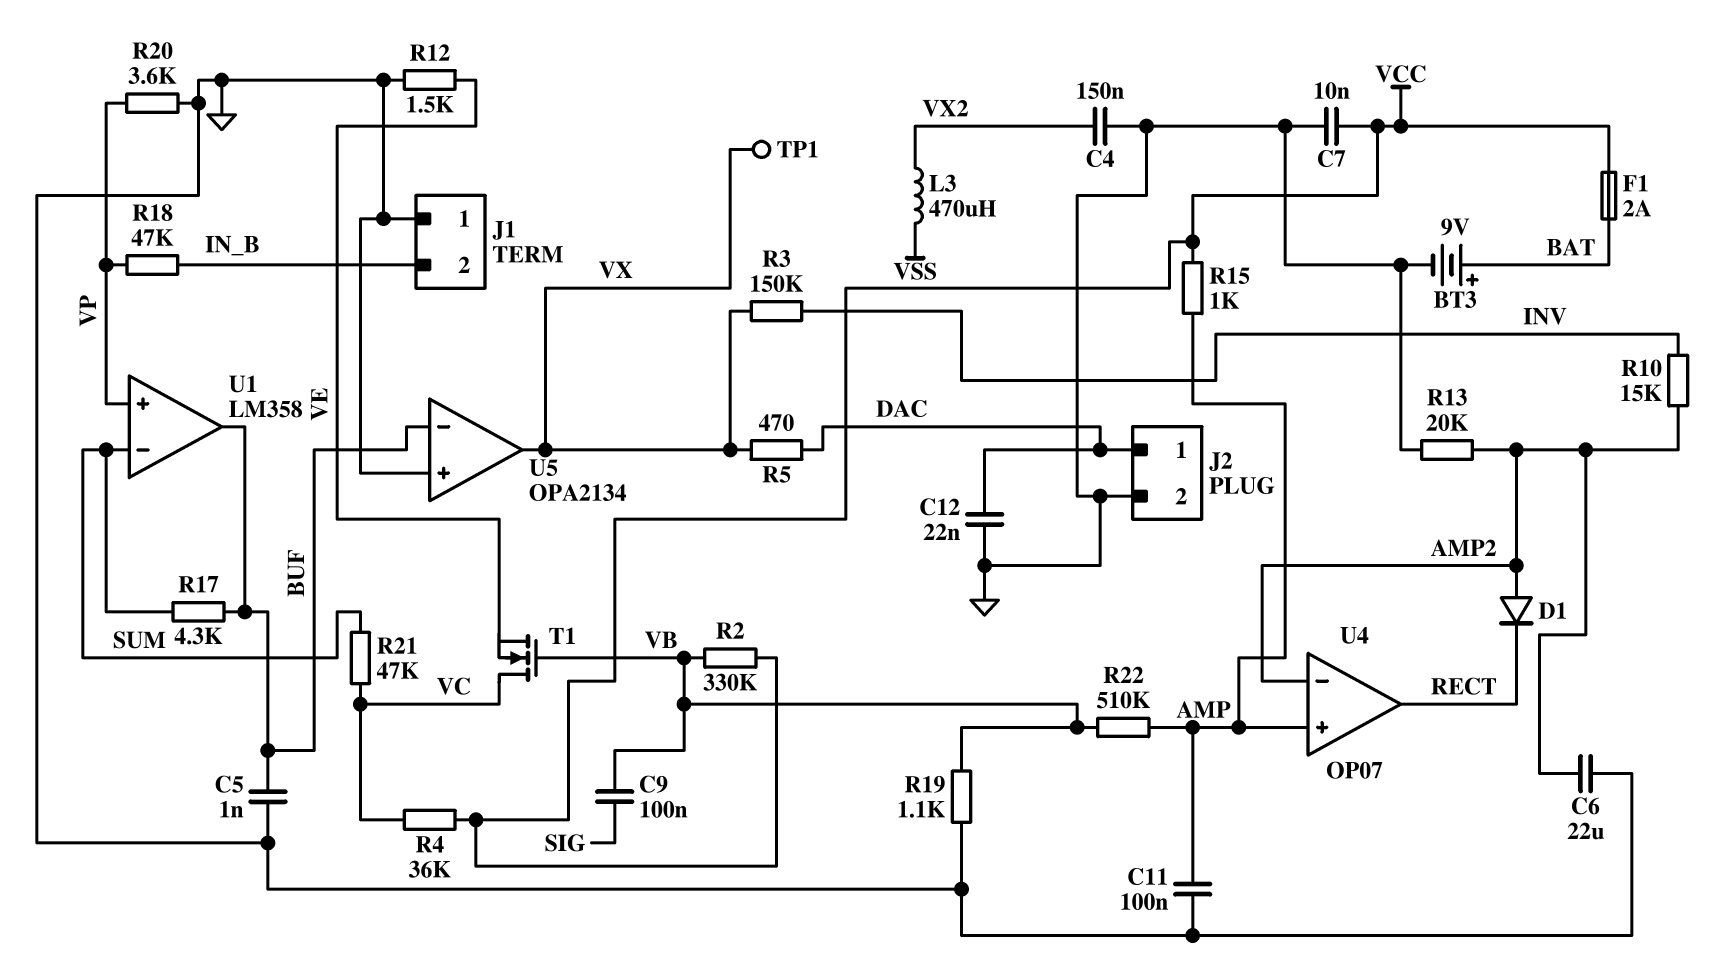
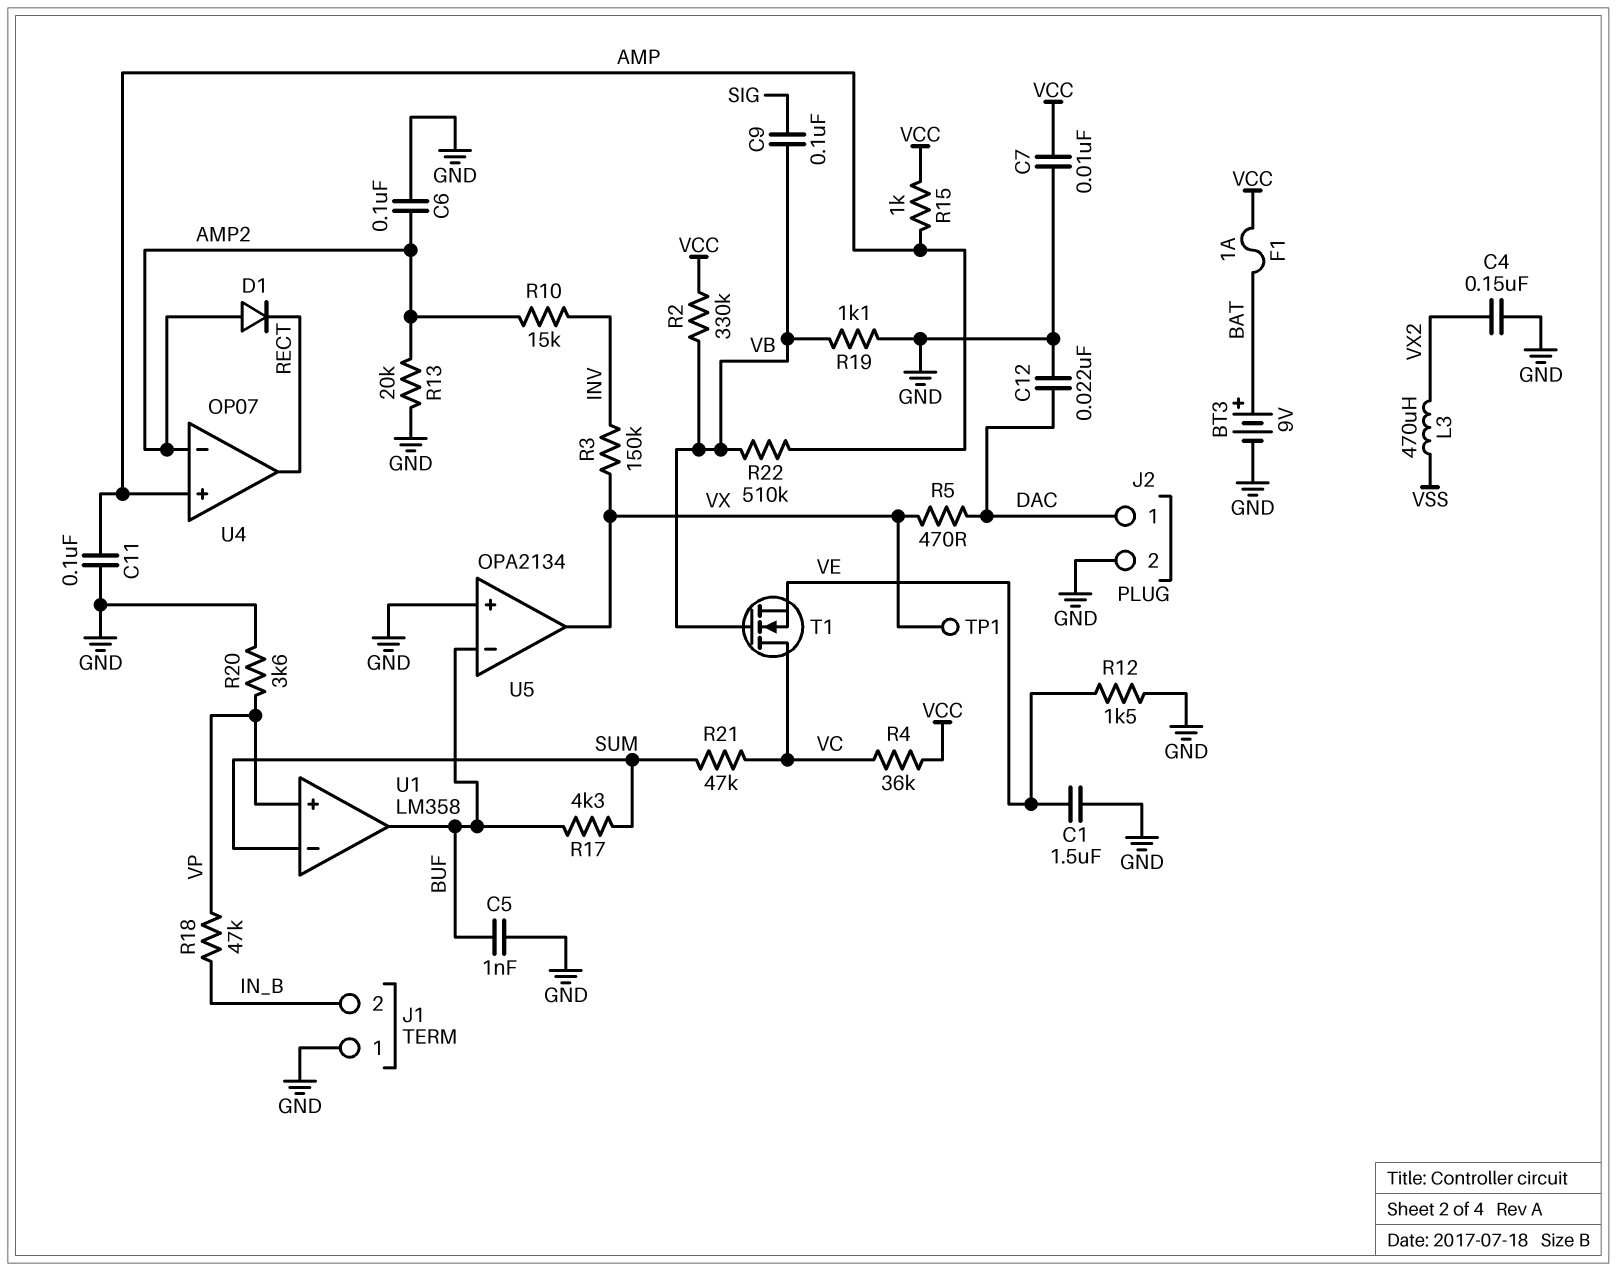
C1: none -> 1.5uF (GND, VE)
C6: 22uF (AMP2, GND) -> 100nF (AMP2, GND)
F1: 2A (BAT, VCC) -> 1A (BAT, VCC)

